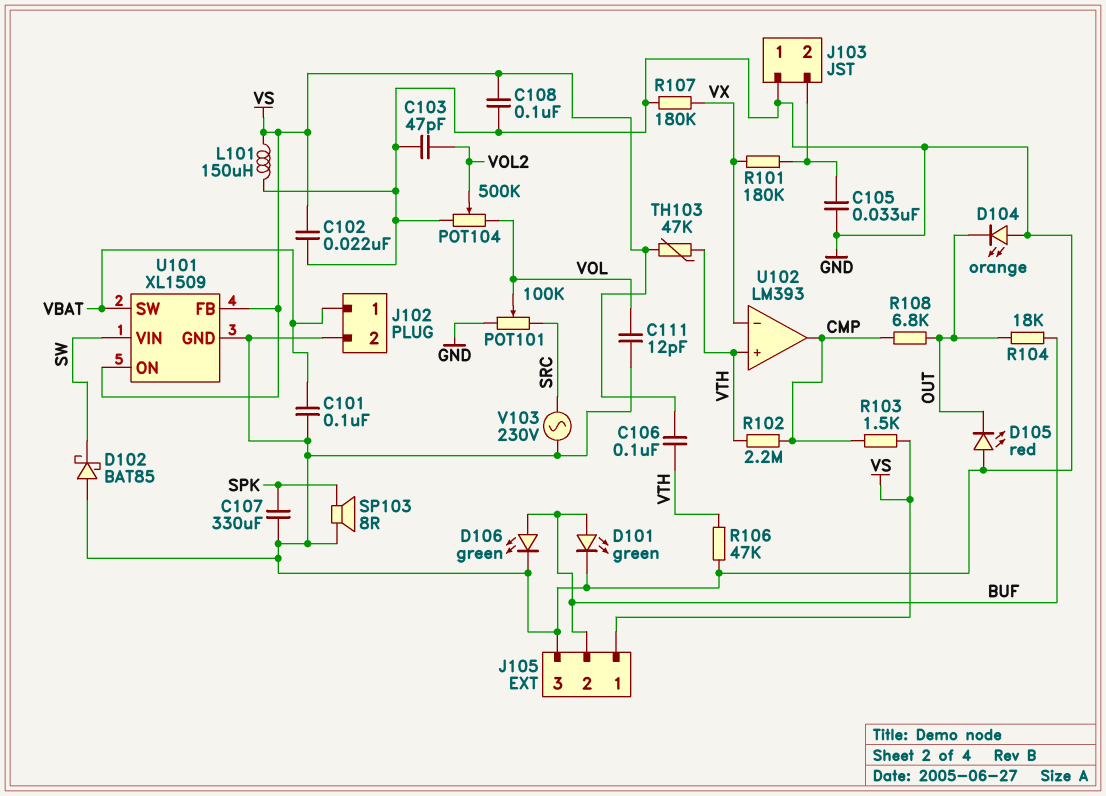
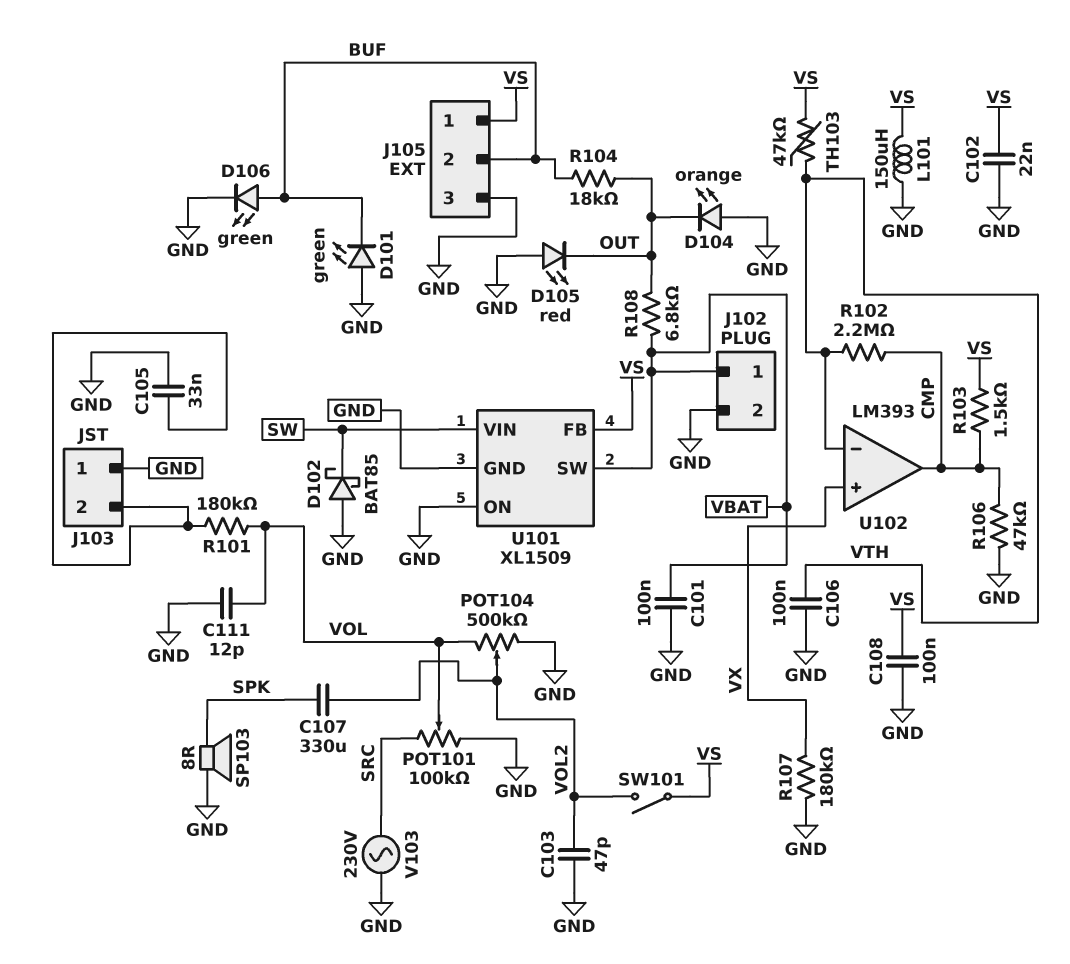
C106: 100nF (VS, VTH) -> 100nF (GND, VTH)
C107: 330uF (GND, SPK) -> 330uF (SPK, VOL2)
D101: LED green (A BUF, K GND) -> LED green (A GND, K BUF)
R101: 180k (J103/2, VX) -> 180k (J103/2, VOL)
R106: 47k (GND, VTH) -> 47k (CMP, GND)
R108: 6.8k (CMP, OUT) -> 6.8k (OUT, VBAT)
SW101: none -> switch (VOL2, VS)
U101 pin ON: VS -> GND
U102 pin in+: VTH -> VX
U102 pin in-: VX -> VTH

